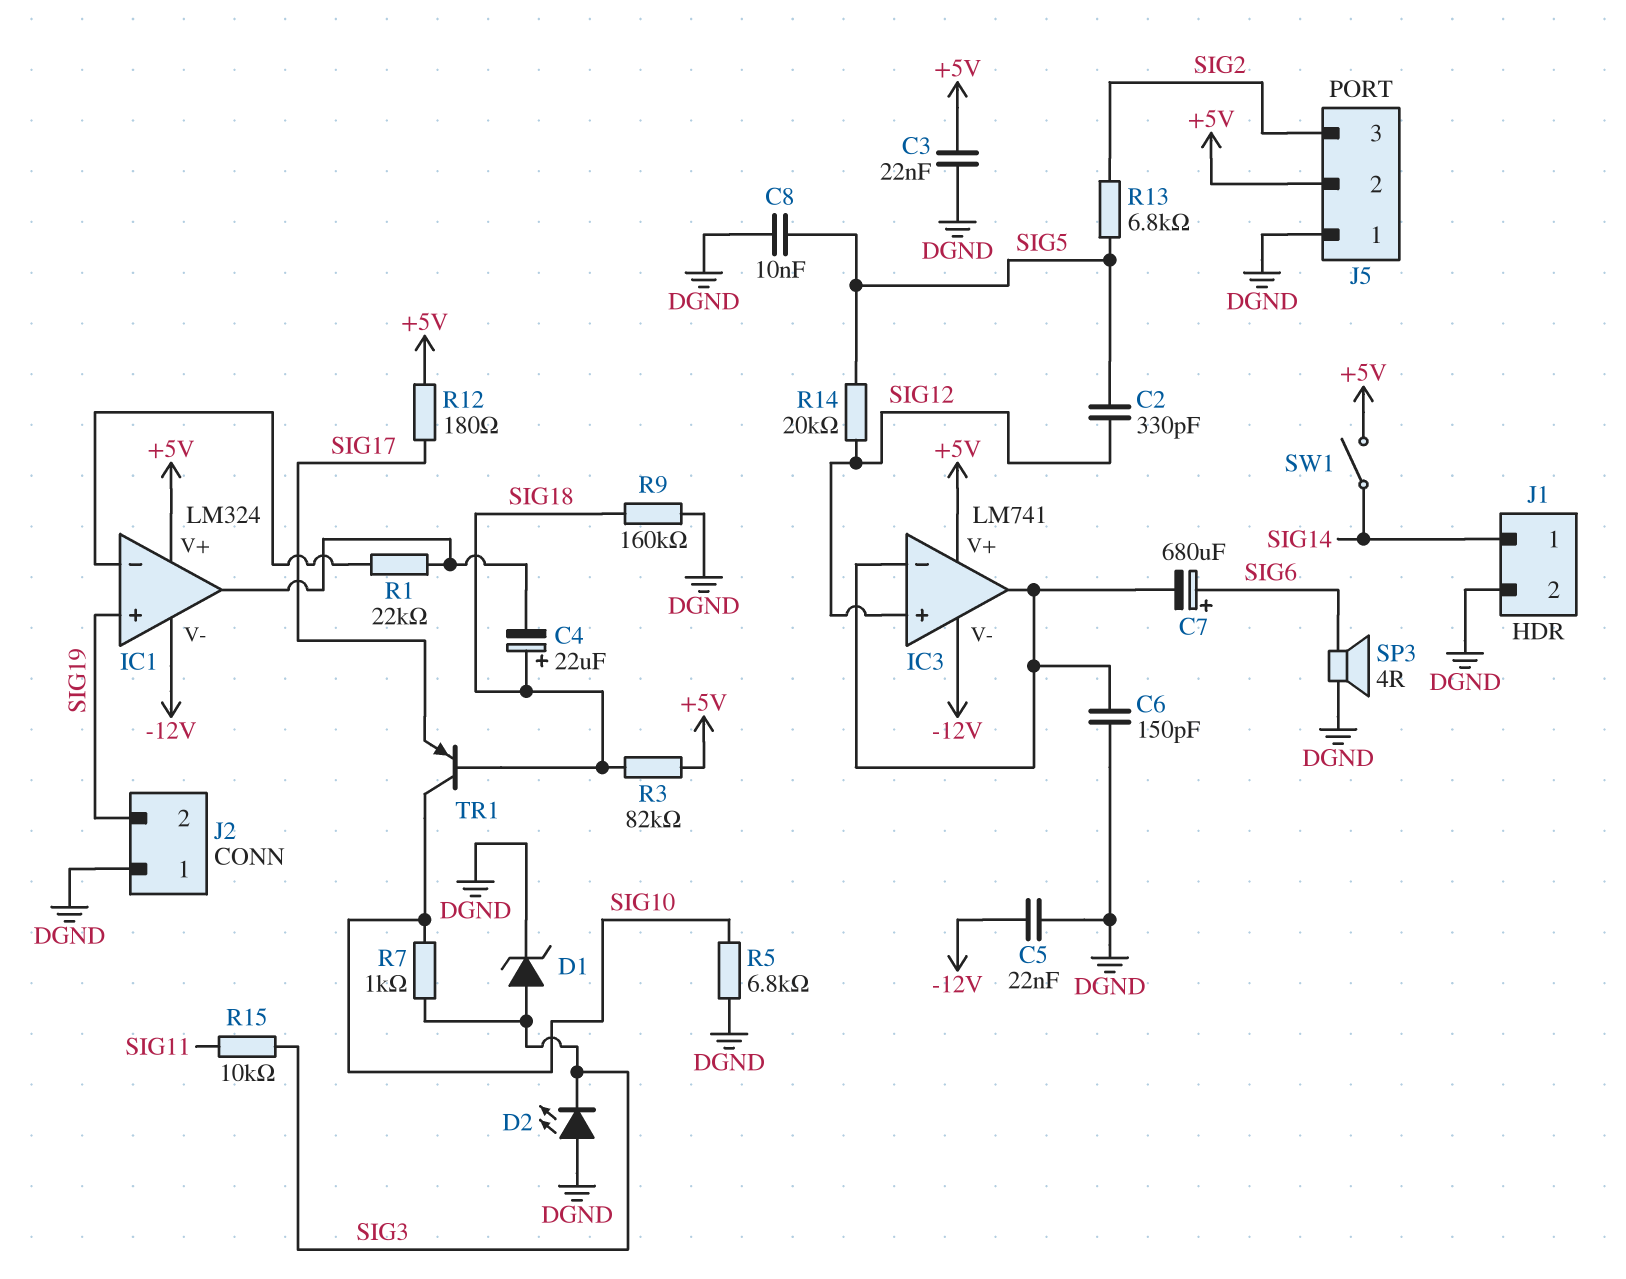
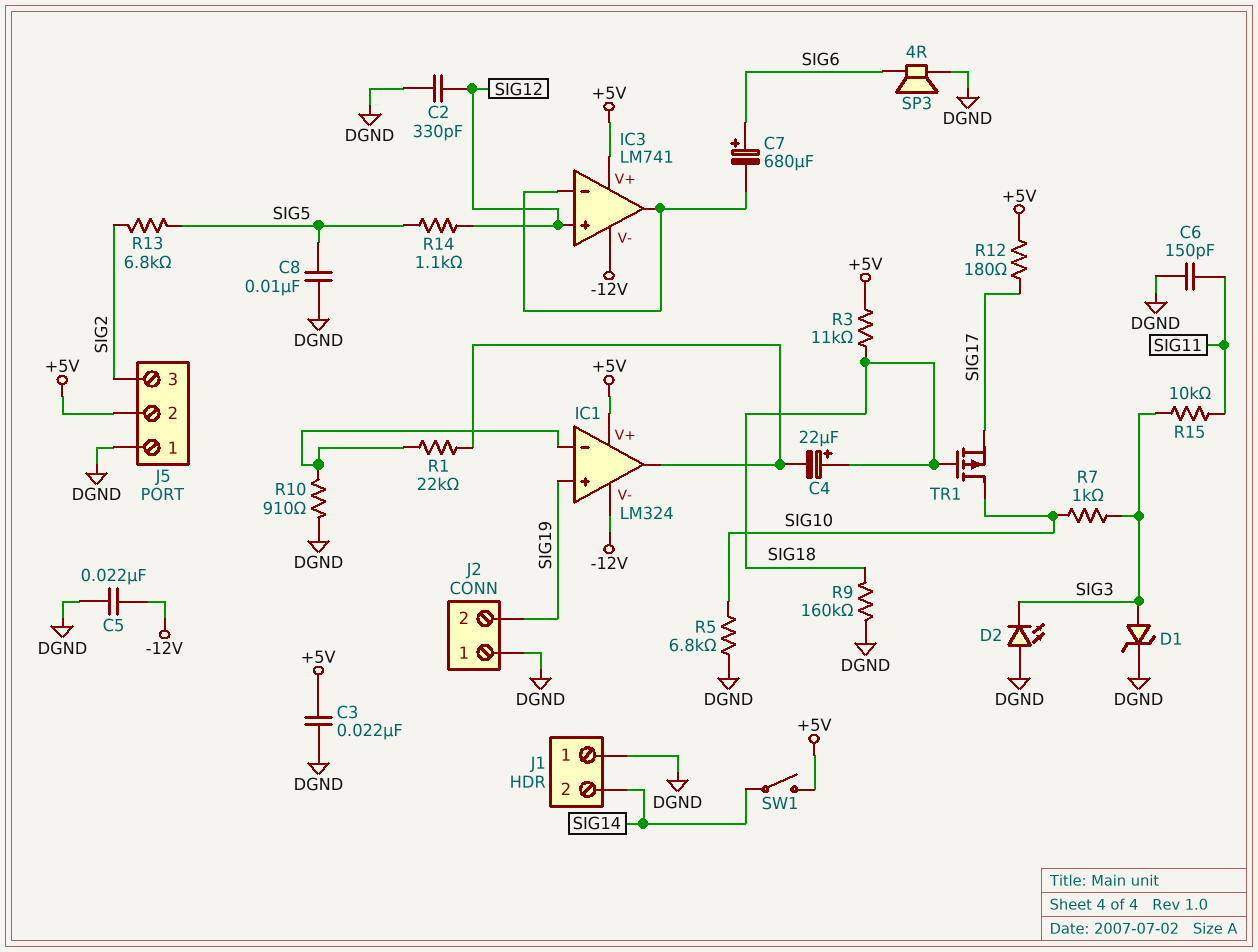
C2: 330pF (SIG5, SIG12) -> 330pF (DGND, SIG12)
C6: 150pF (DGND, IC3/in-) -> 150pF (DGND, SIG11)
J1 pin 1: SIG14 -> DGND
J1 pin 2: DGND -> SIG14
R3: 82k (+5V, SIG18) -> 11k (+5V, SIG18)
R10: none -> 910 (DGND, IC1/in-)
R14: 20k (SIG5, SIG12) -> 1.1k (SIG5, SIG12)
TR1: PNP (B SIG18, C SIG10, E SIG17) -> PMOS (G SIG18, D SIG10, S SIG17)

